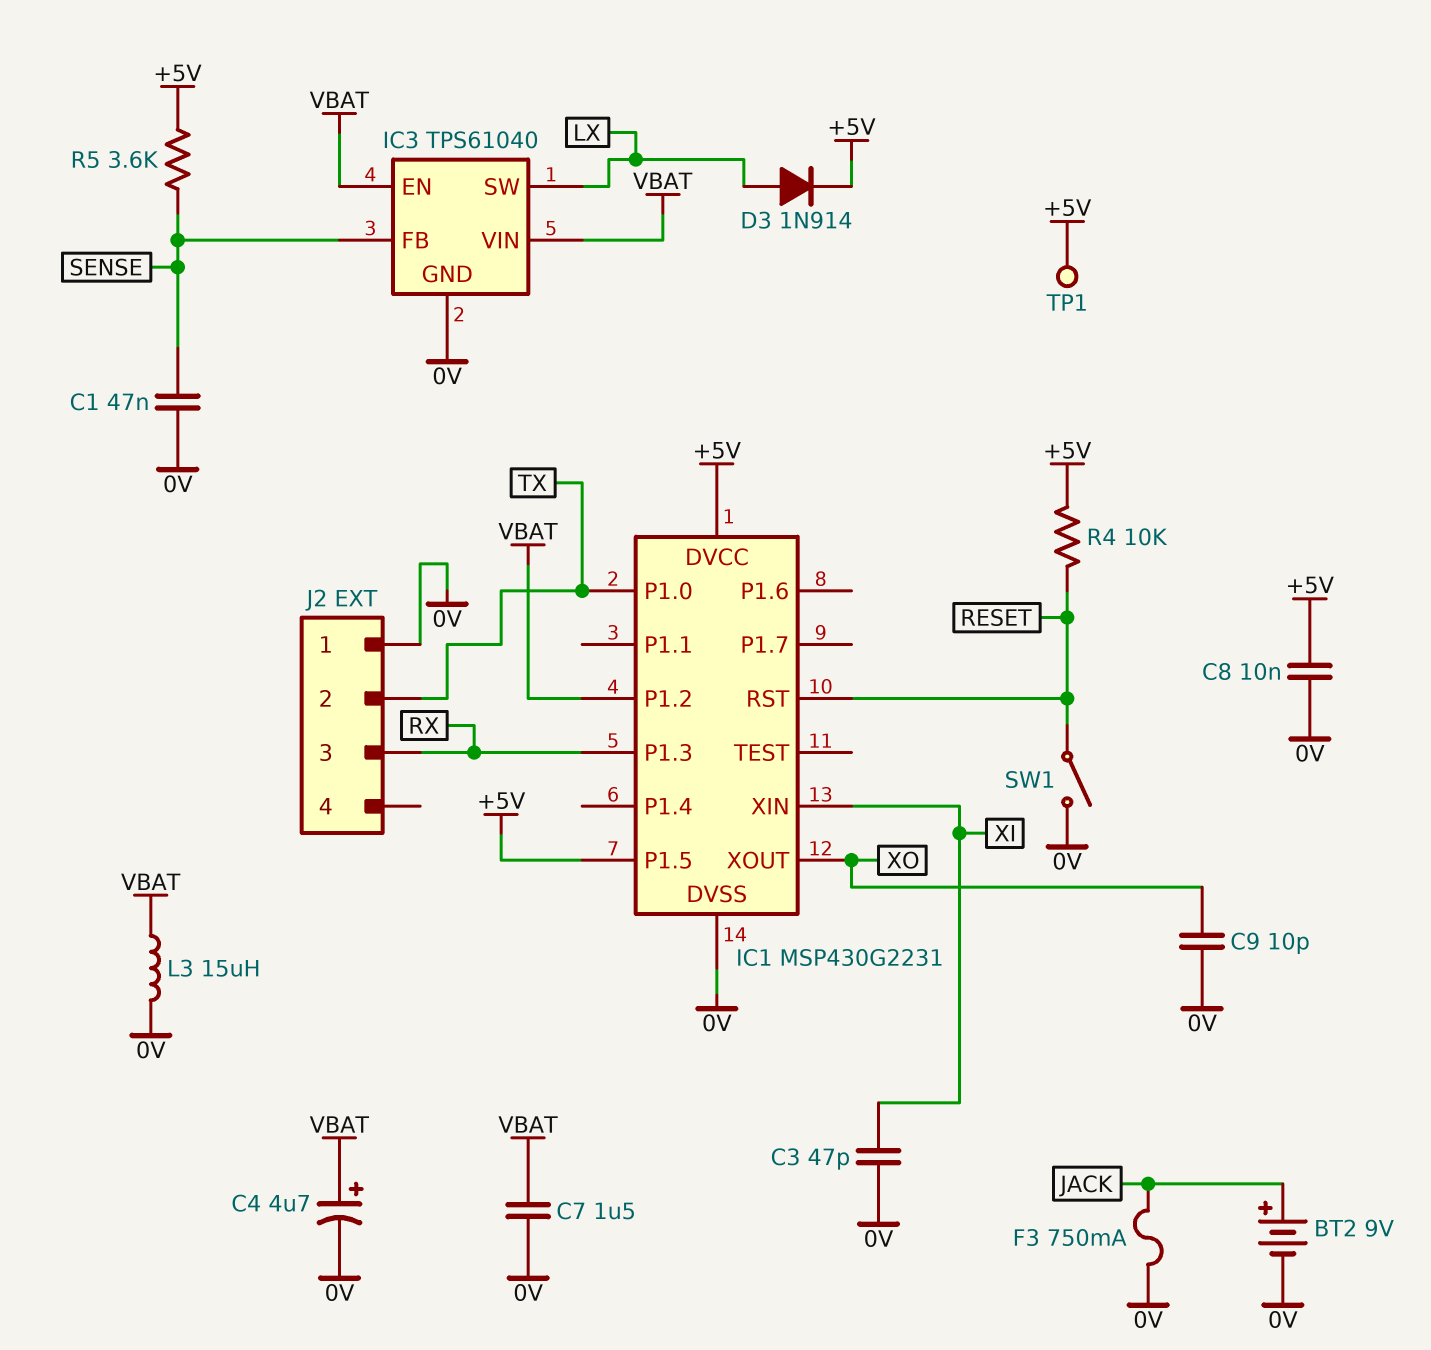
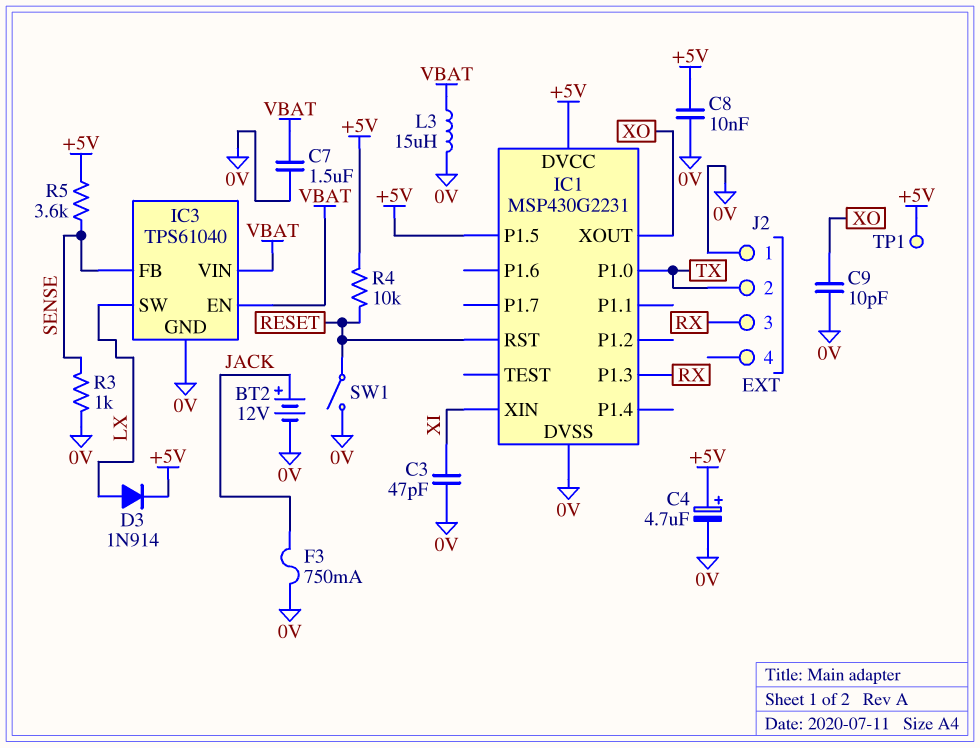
BT2: 9V (plus JACK, minus 0V) -> 12V (plus JACK, minus 0V)
C1: 47nF (0V, SENSE) -> none
C4: 4.7uF (plus VBAT, minus 0V) -> 4.7uF (plus +5V, minus 0V)
IC1 pin P1.2: VBAT -> none
R3: none -> 1k (0V, SENSE)

